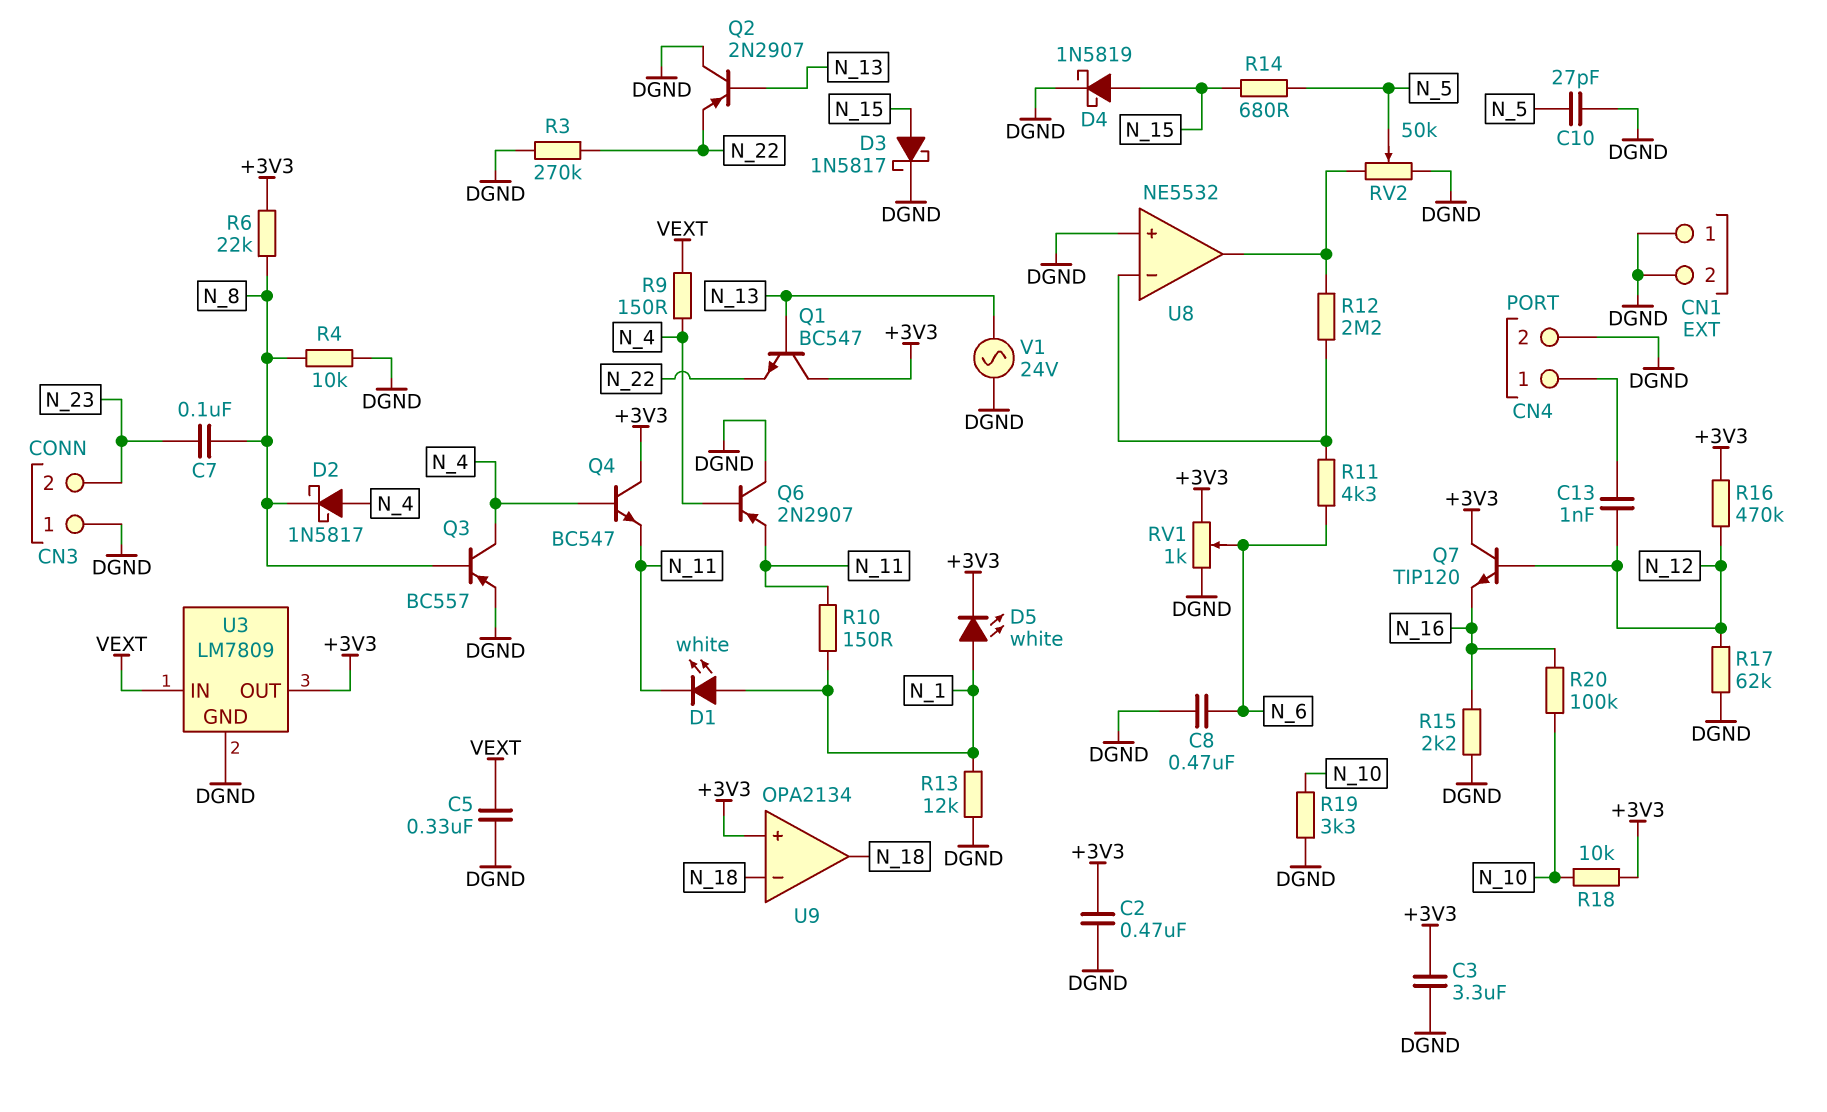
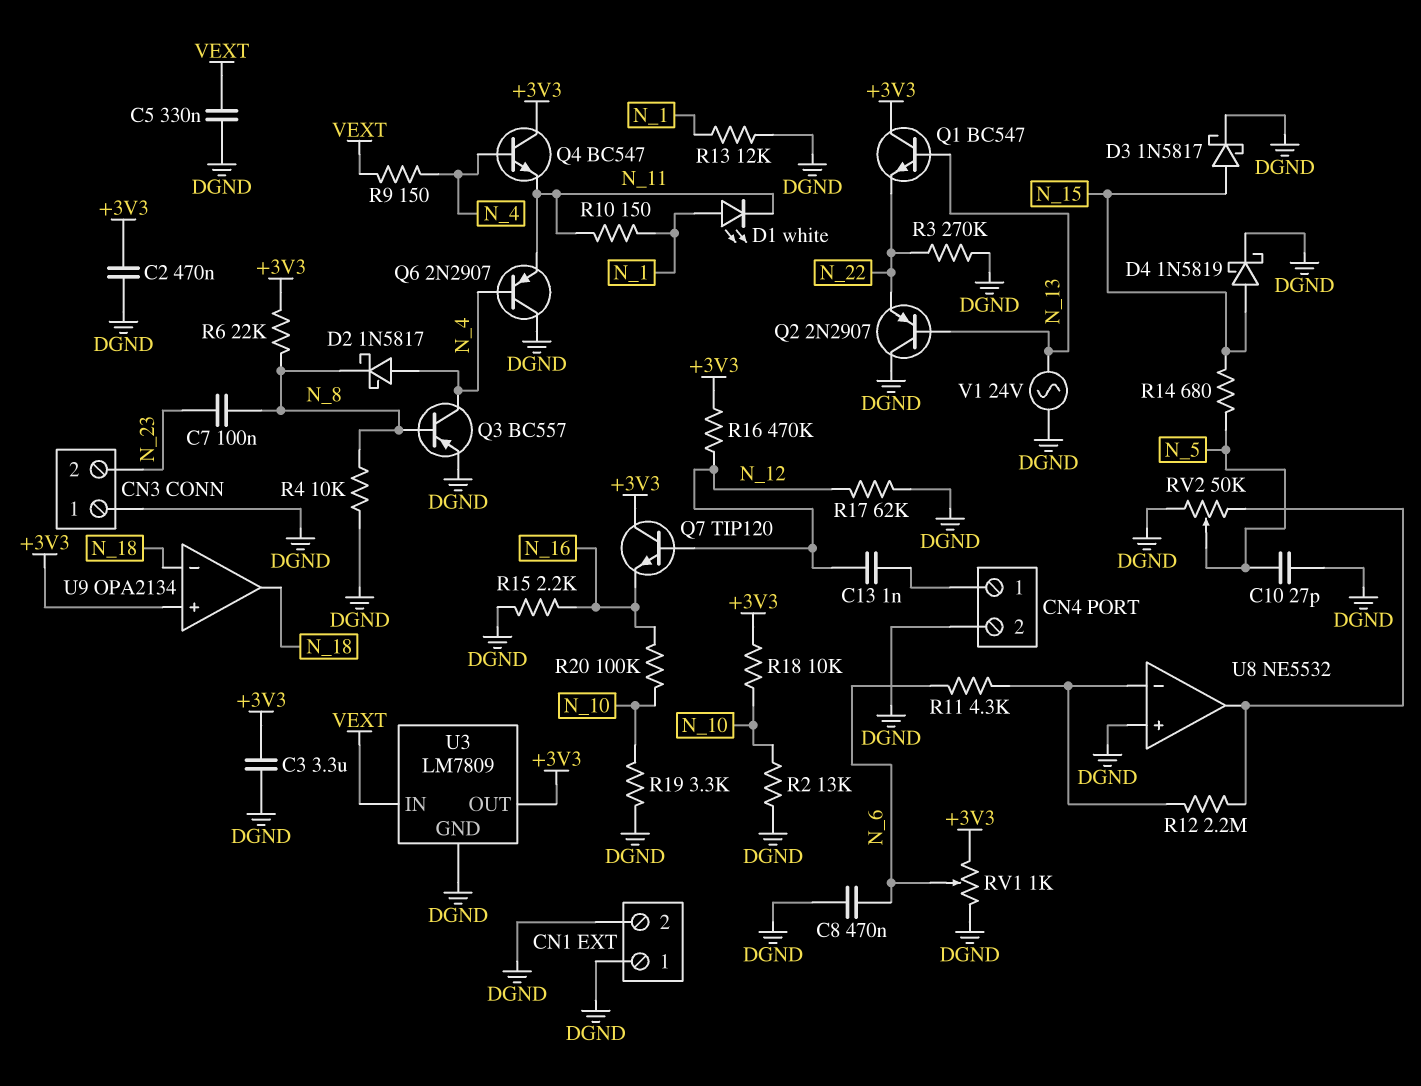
D5: LED white (A N_1, K +3V3) -> none
R2: none -> 13k (DGND, N_10)

